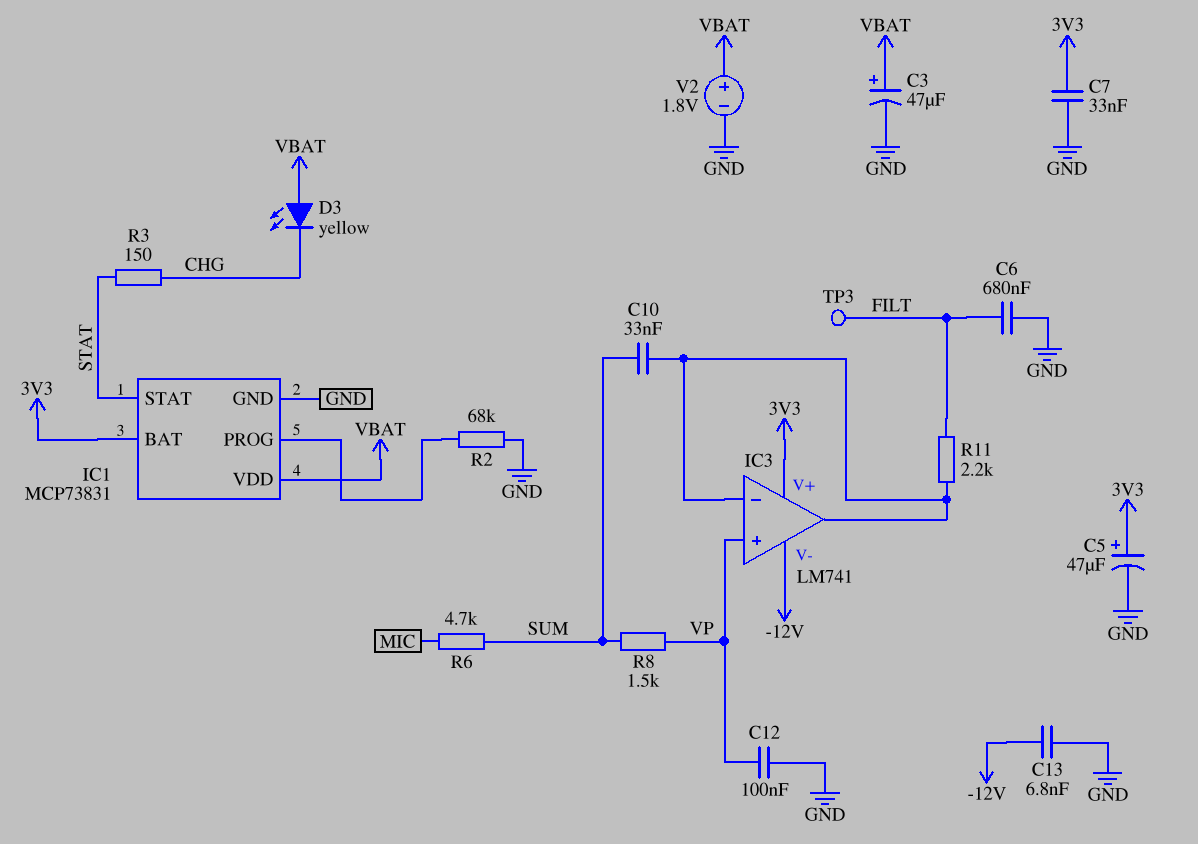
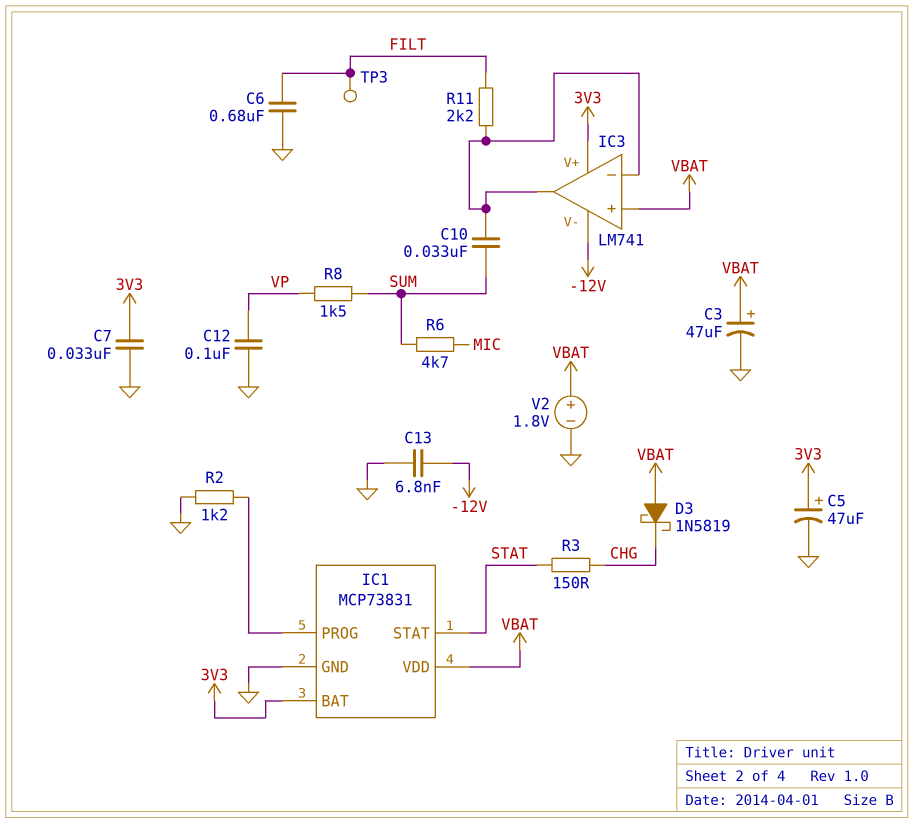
D3: LED yellow (A VBAT, K CHG) -> schottky 1N5819 (A VBAT, K CHG)
IC3 pin in+: VP -> VBAT
R2: 68k (GND, IC1/PROG) -> 1.2k (GND, IC1/PROG)

